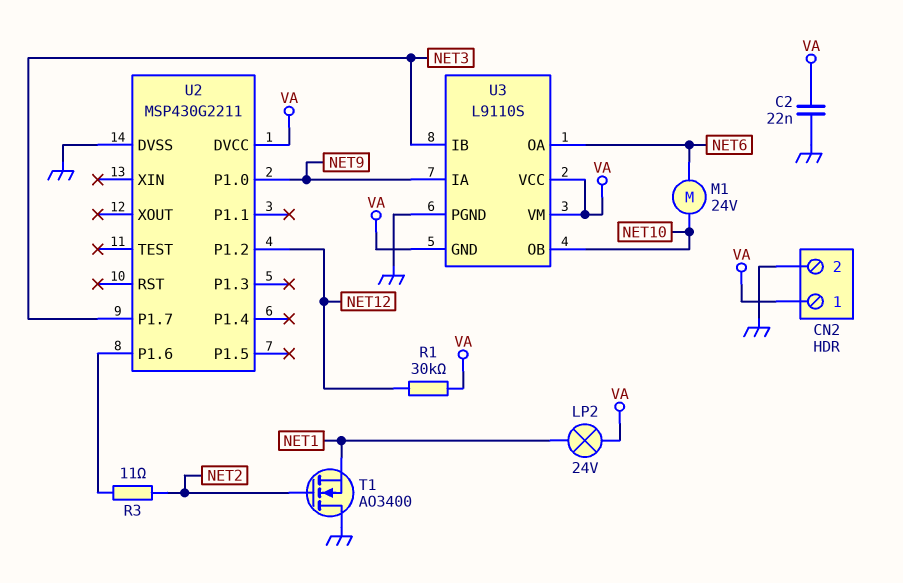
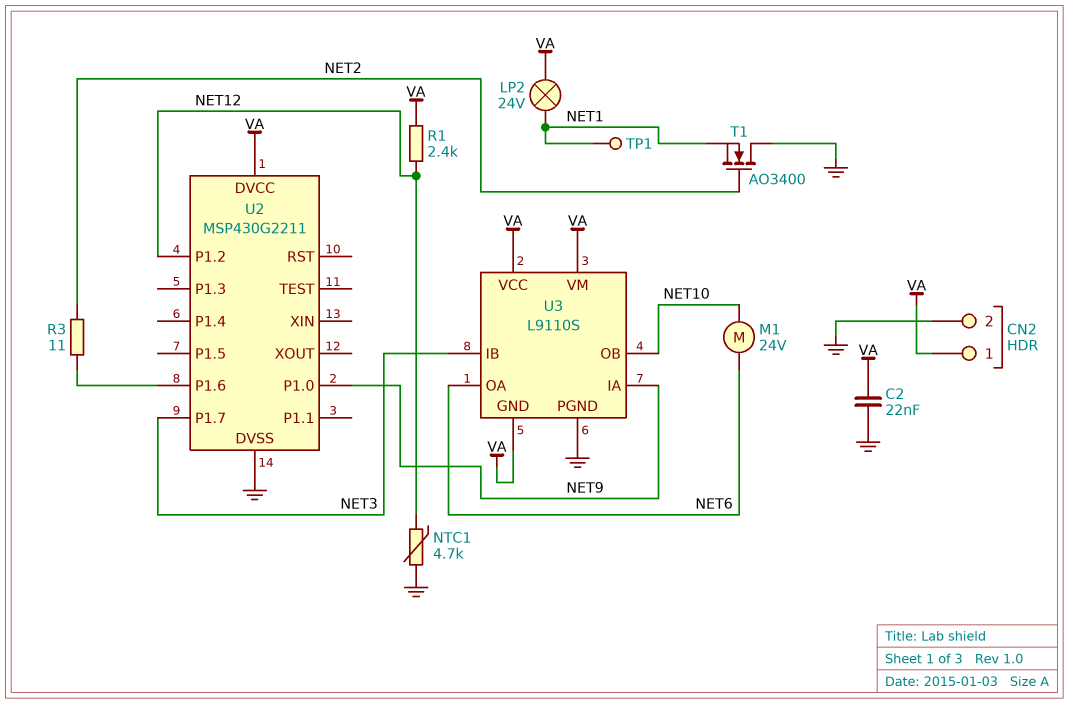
NTC1: none -> 4.7k (GND, NET12)
R1: 30k (NET12, VA) -> 2.4k (NET12, VA)
TP1: none -> test point (NET1)

